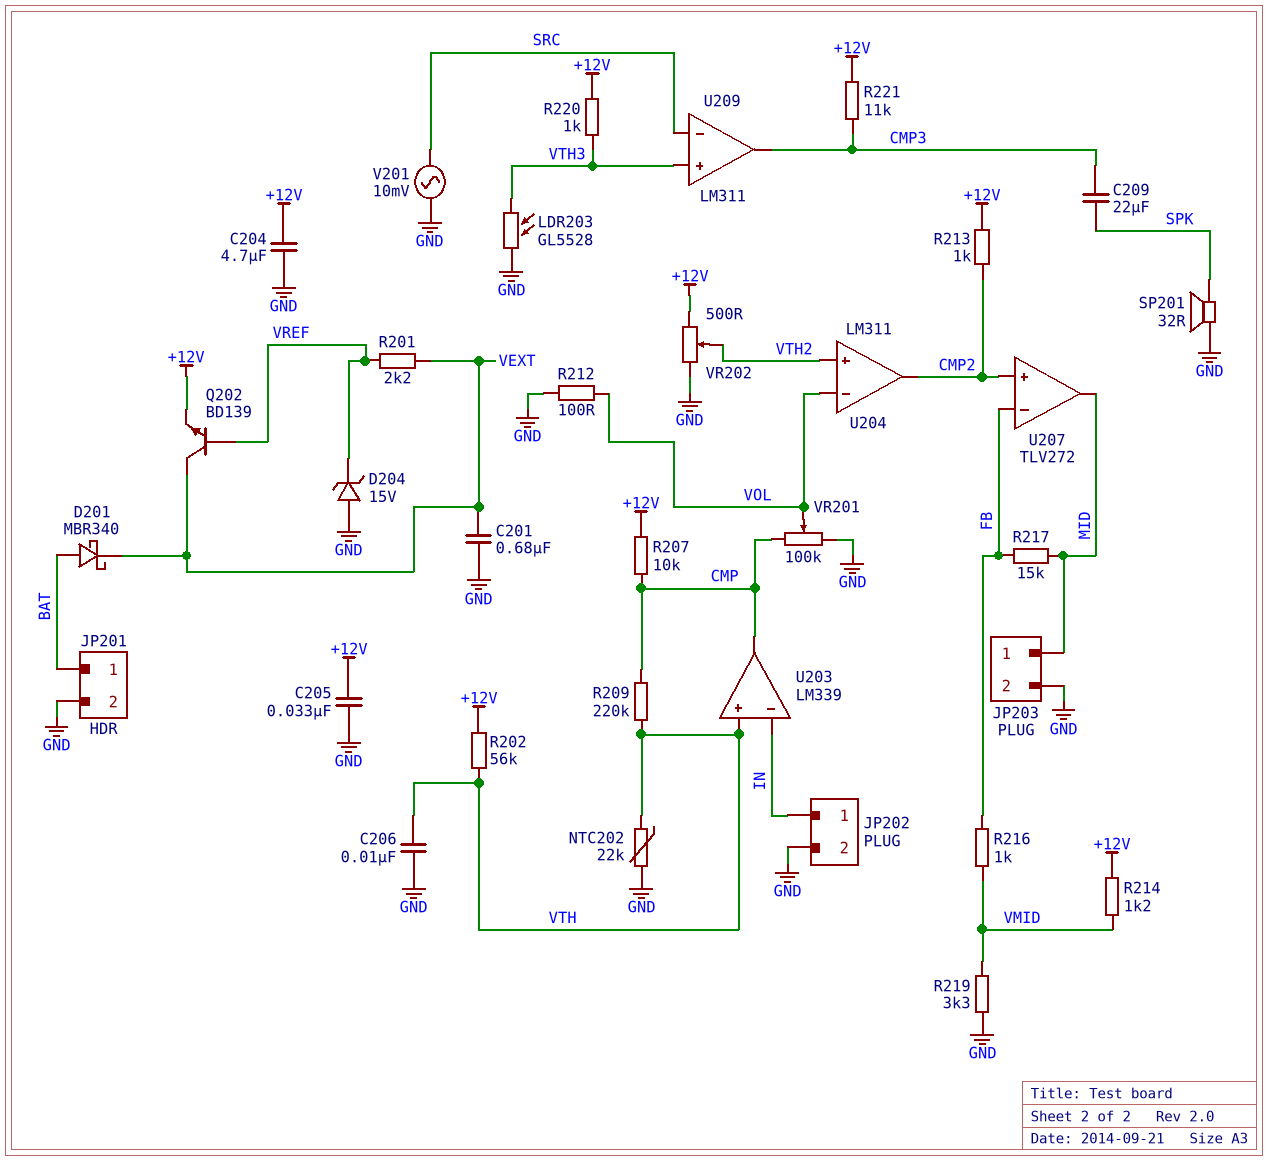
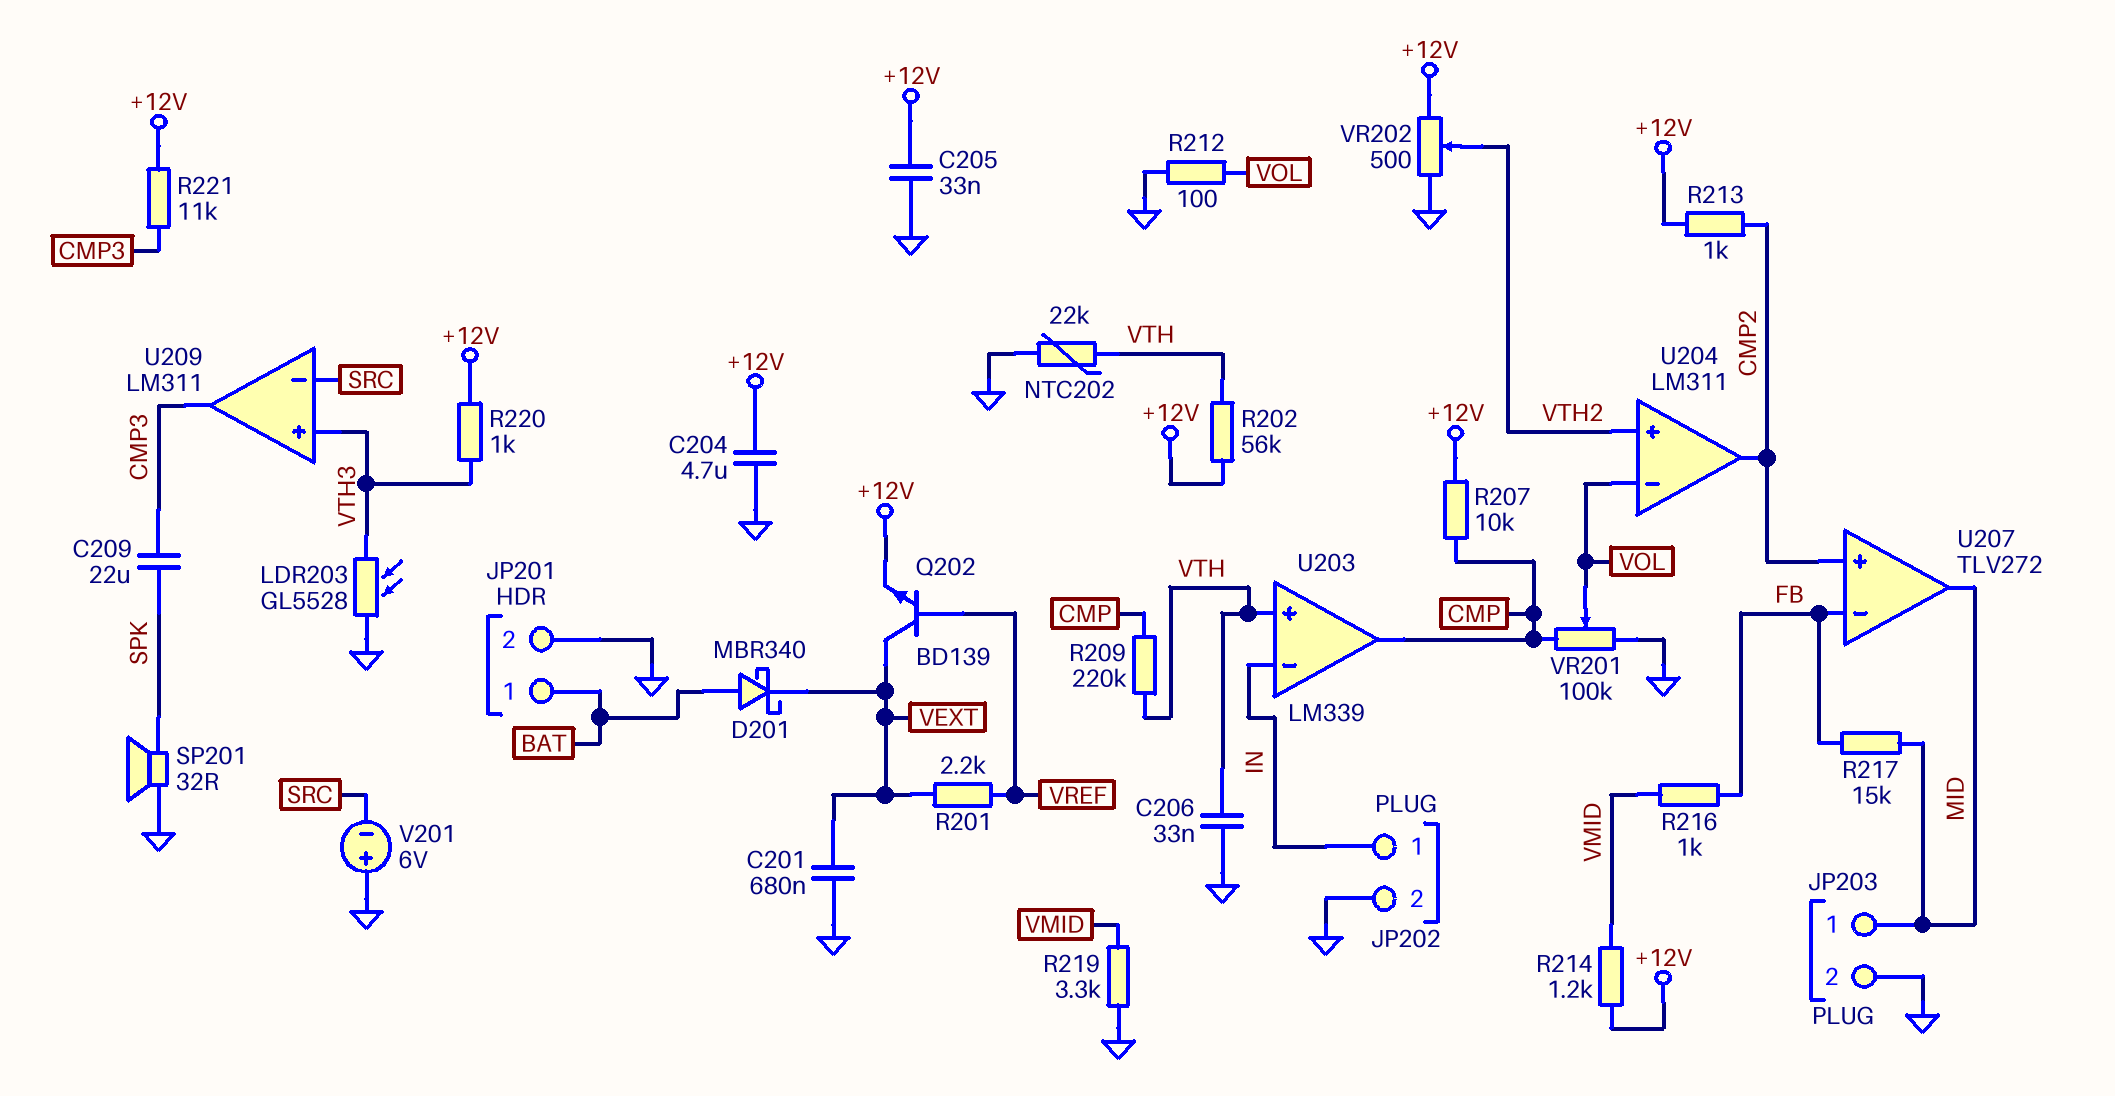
C206: 10nF (GND, VTH) -> 33nF (GND, VTH)
D204: zener 15V (A GND, K VREF) -> none
V201: AC 10mV (GND, SRC) -> 6V (plus GND, minus SRC)

